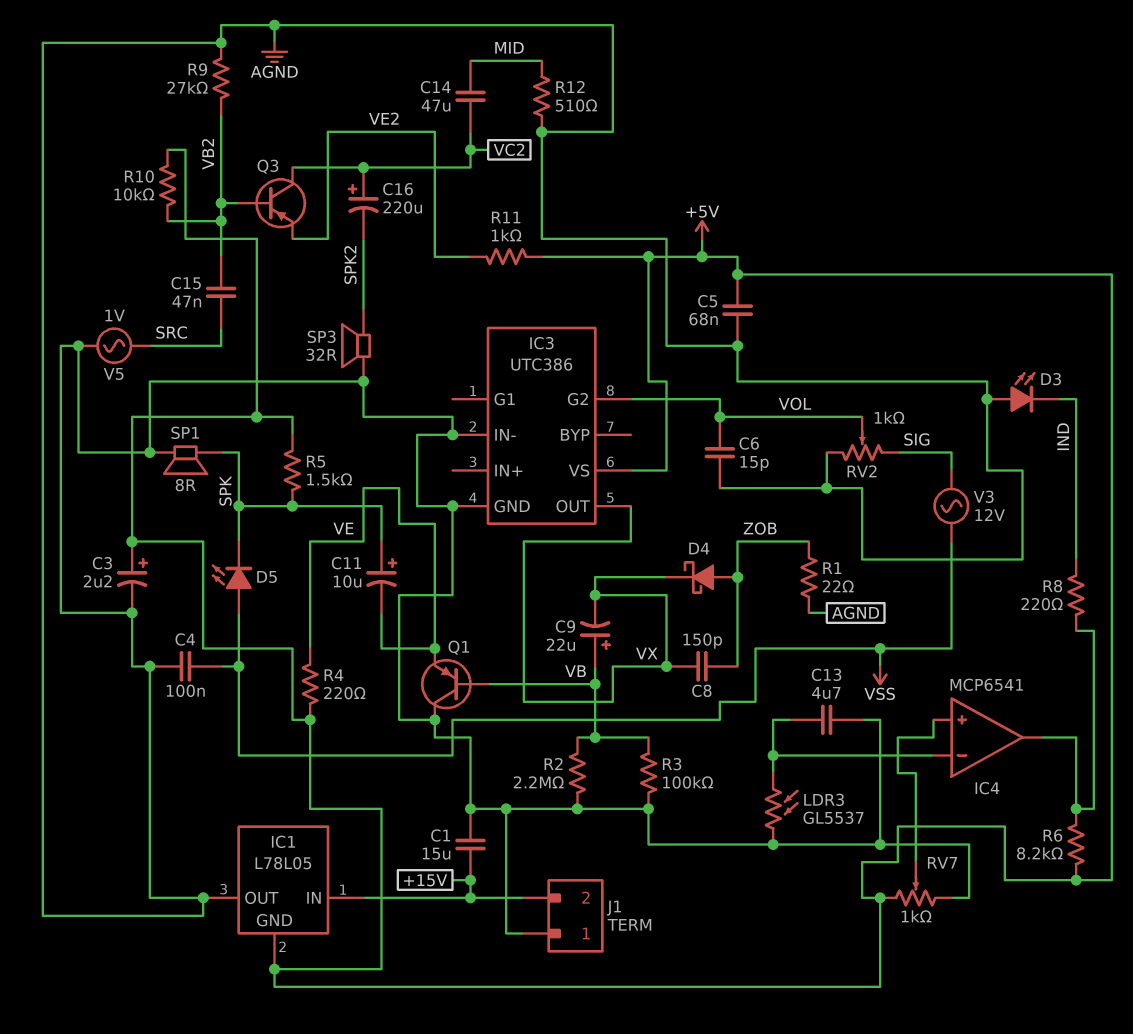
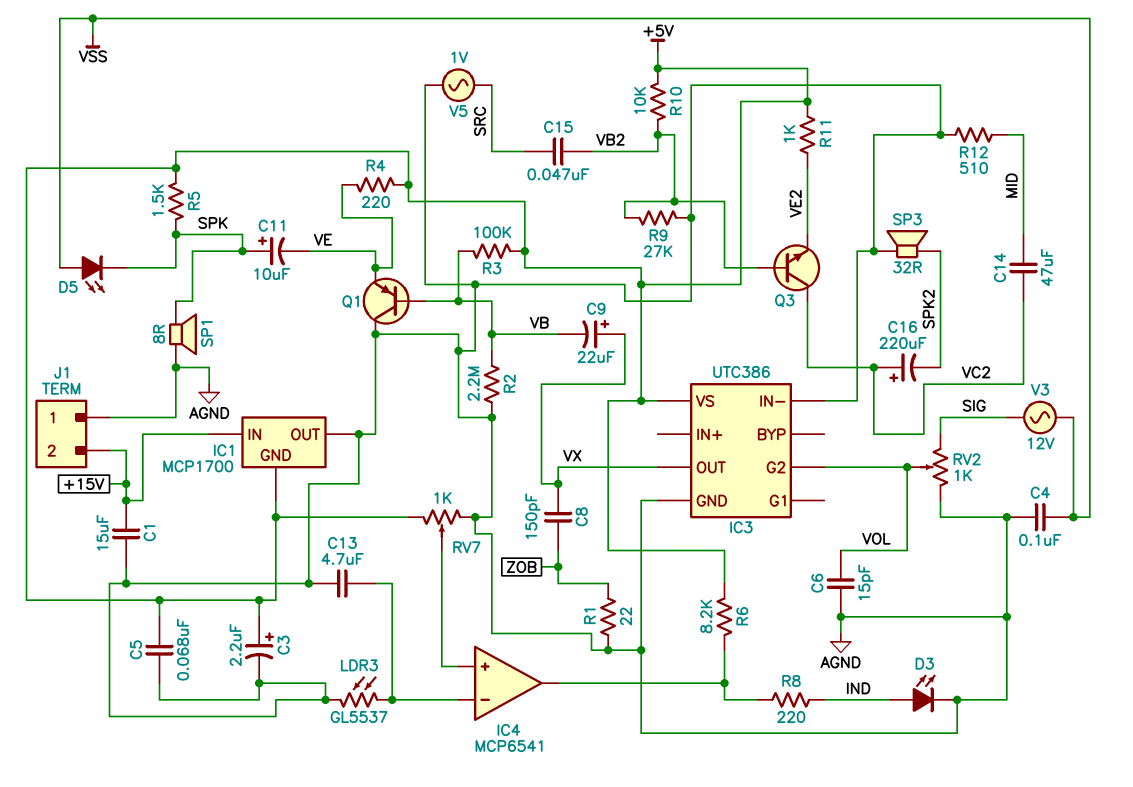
C9: 22uF (plus VB, minus VX) -> 22uF (plus VX, minus VB)
D3: LED (A AGND, K IND) -> LED (A IND, K AGND)
D4: schottky (A ZOB, K VX) -> none
IC1: L78L05 -> MCP1700
Q3: PNP (B VB2, C VC2, E VE2) -> NPN (B VB2, C VC2, E VE2)
R3: 100k (AGND, VB) -> 100k (+5V, VB)

